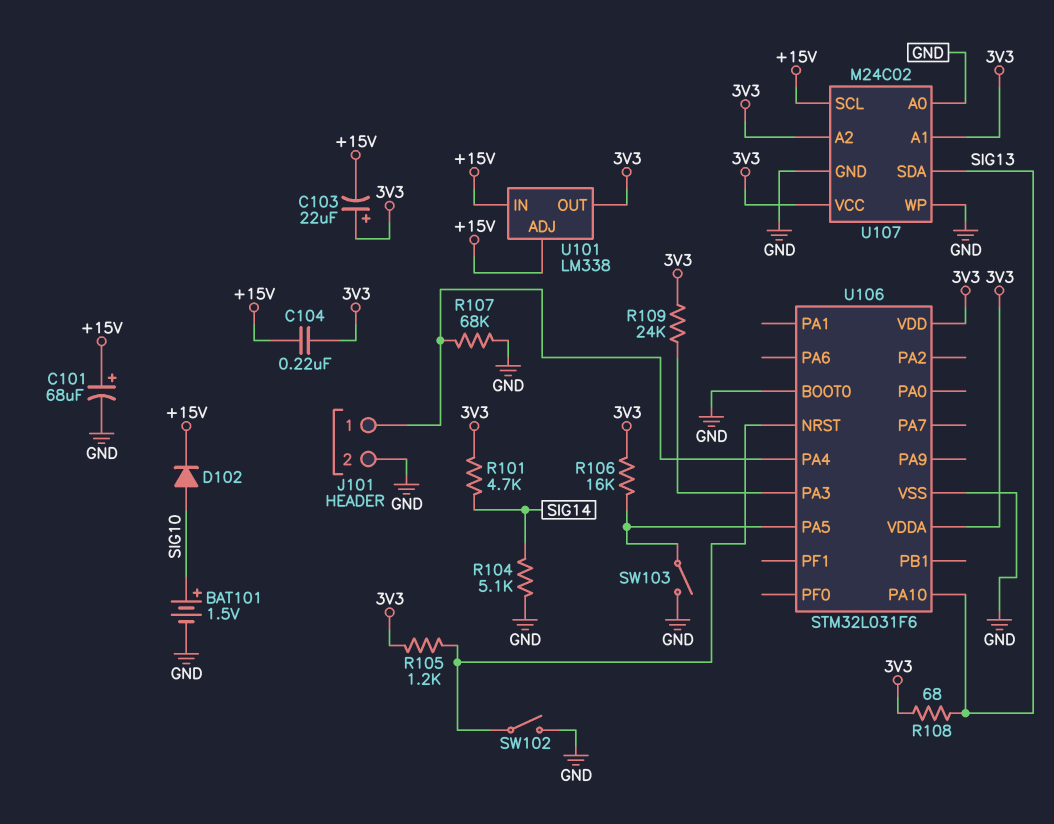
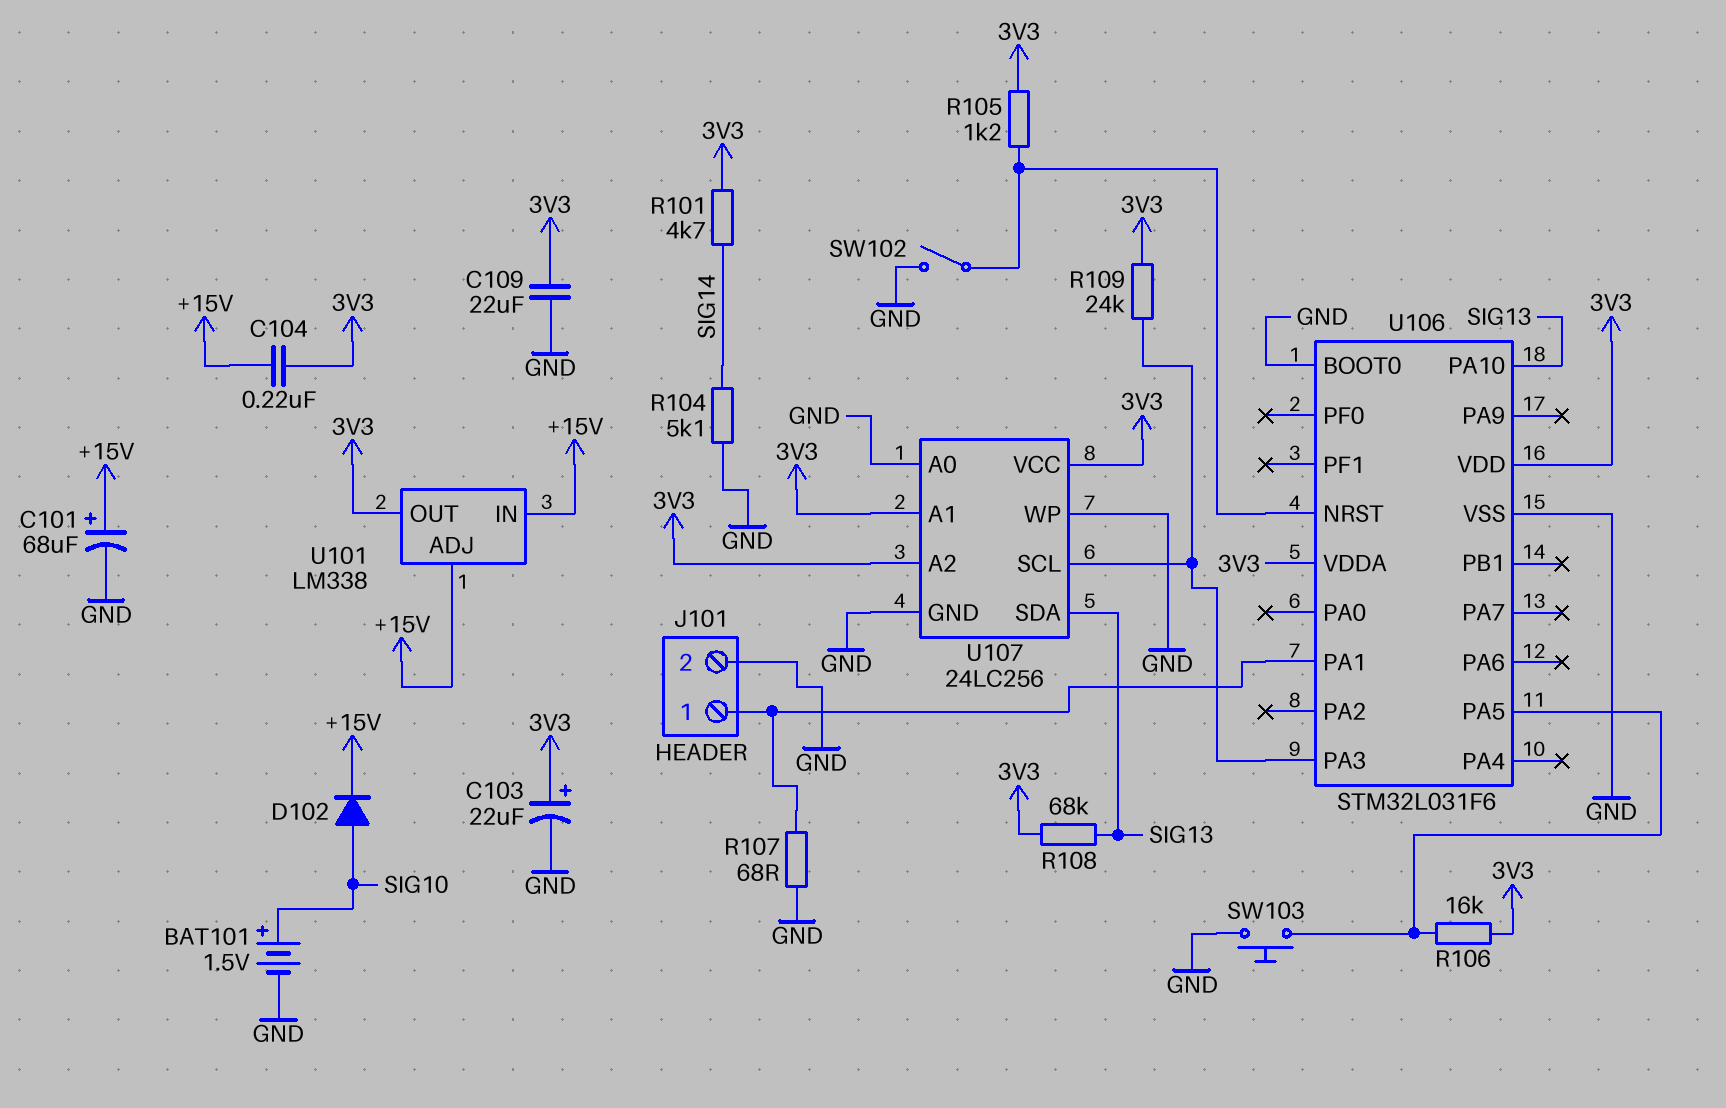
C103: 22uF (plus 3V3, minus +15V) -> 22uF (plus 3V3, minus GND)
C109: none -> 22uF (3V3, GND)
R107: 68k (GND, J101/1) -> 68 (GND, J101/1)
R108: 68 (3V3, SIG13) -> 68k (3V3, SIG13)
SW103: switch (GND, U106/PA5) -> button (GND, U106/PA5)
U106 pin PA1: none -> J101/1
U106 pin PA4: J101/1 -> none
U107: M24C02 -> 24LC256
U107 pin SCL: +15V -> U106/PA3

